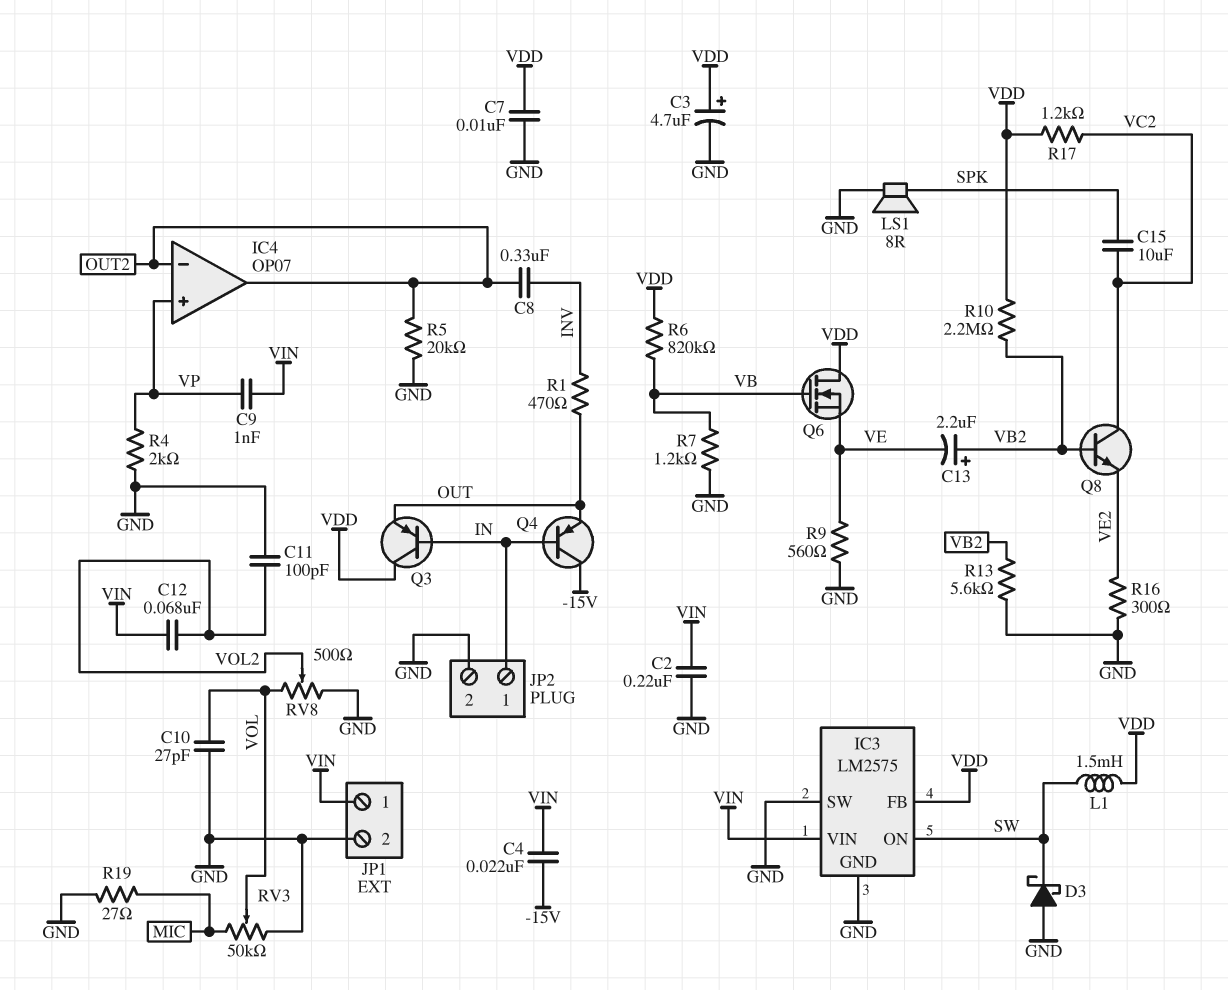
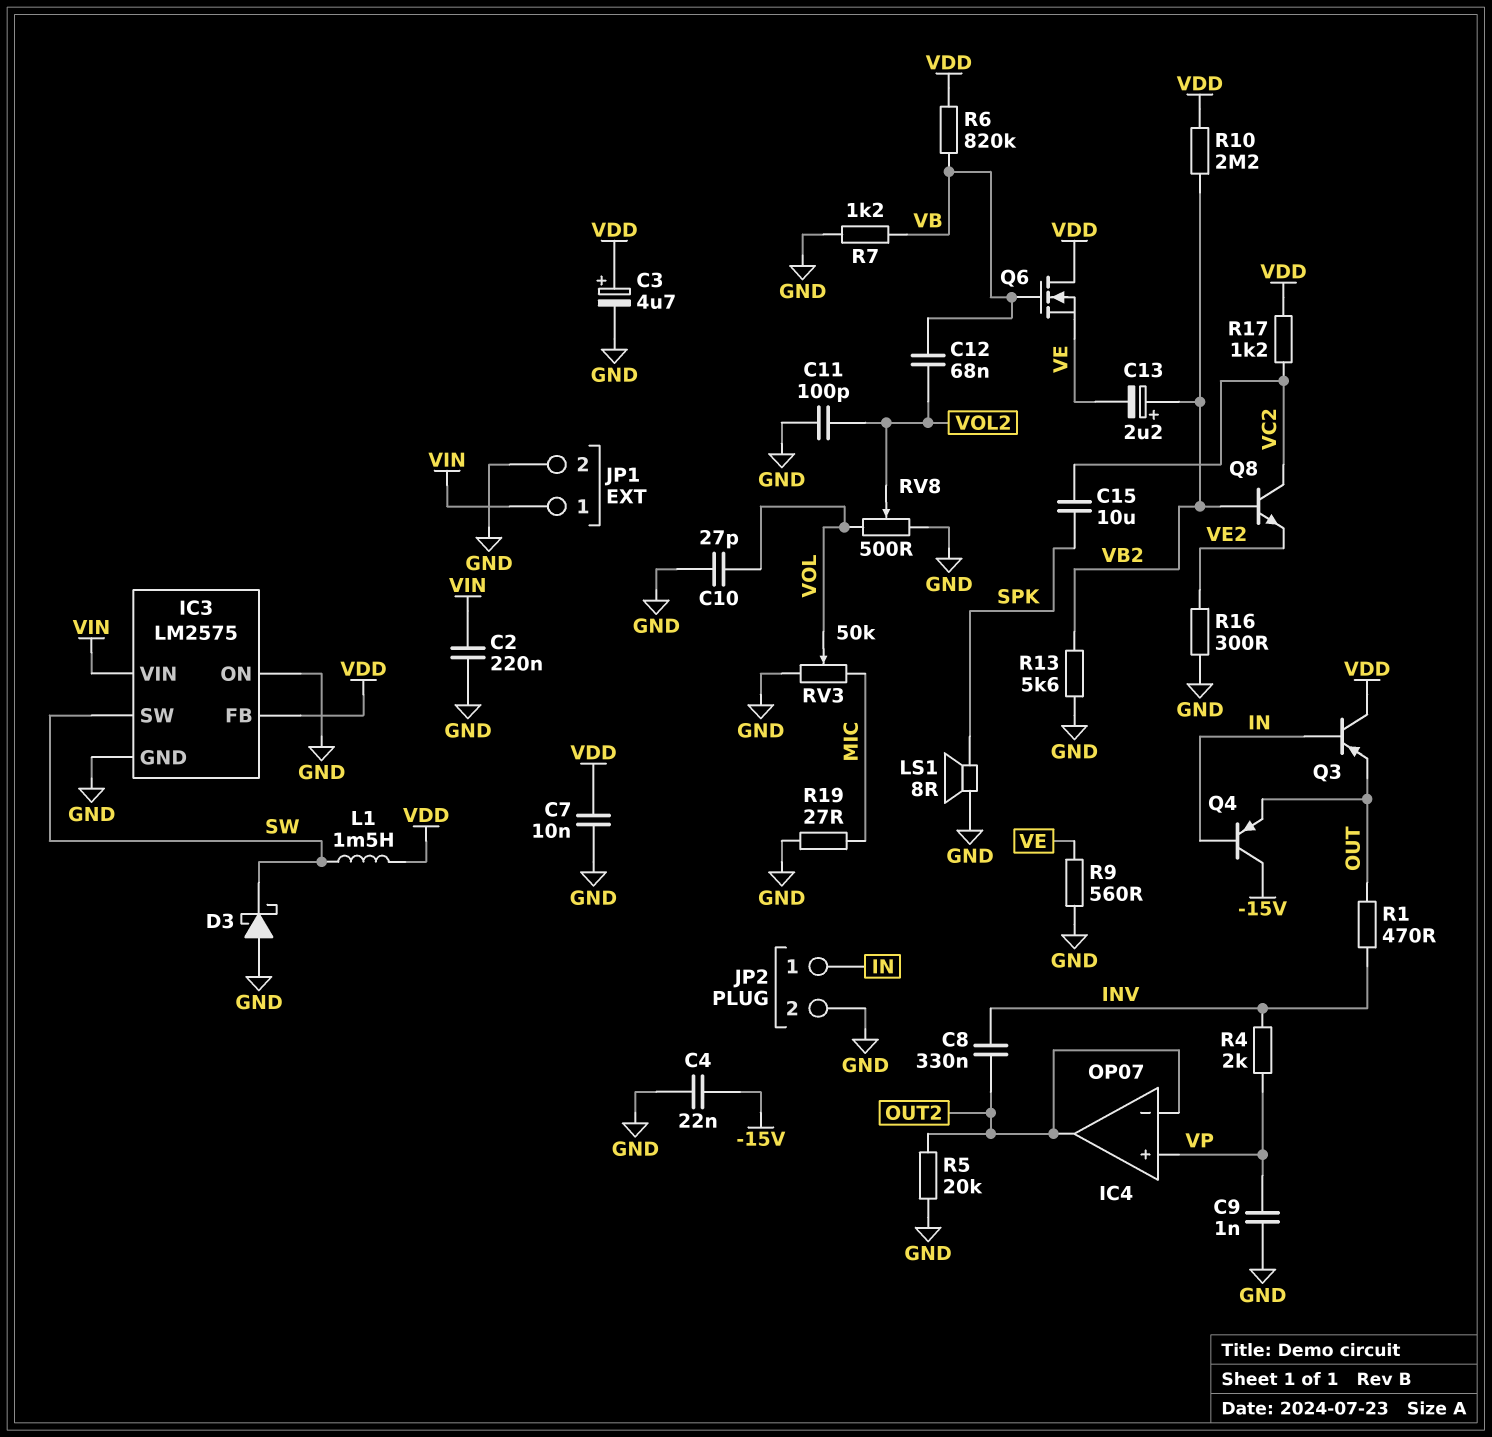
C4: 22nF (-15V, VIN) -> 22nF (-15V, GND)
C9: 1nF (VIN, VP) -> 1nF (GND, VP)
C12: 68nF (VIN, VOL2) -> 68nF (VB, VOL2)
IC3 pin ON: SW -> GND
IC3 pin SW: GND -> SW
R4: 2k (GND, VP) -> 2k (INV, VP)

